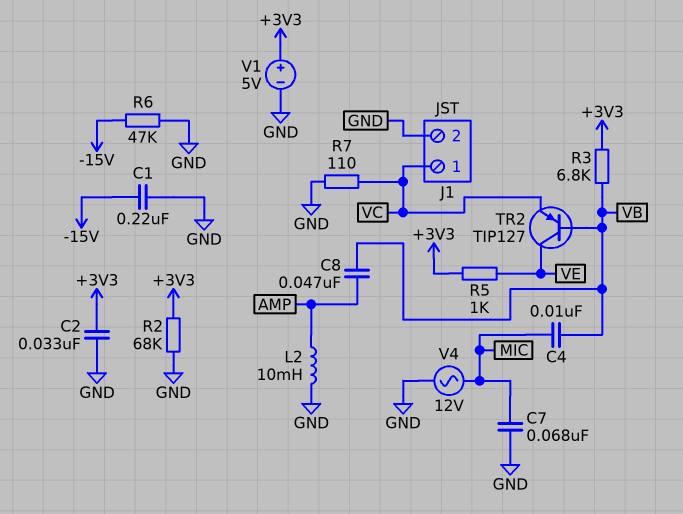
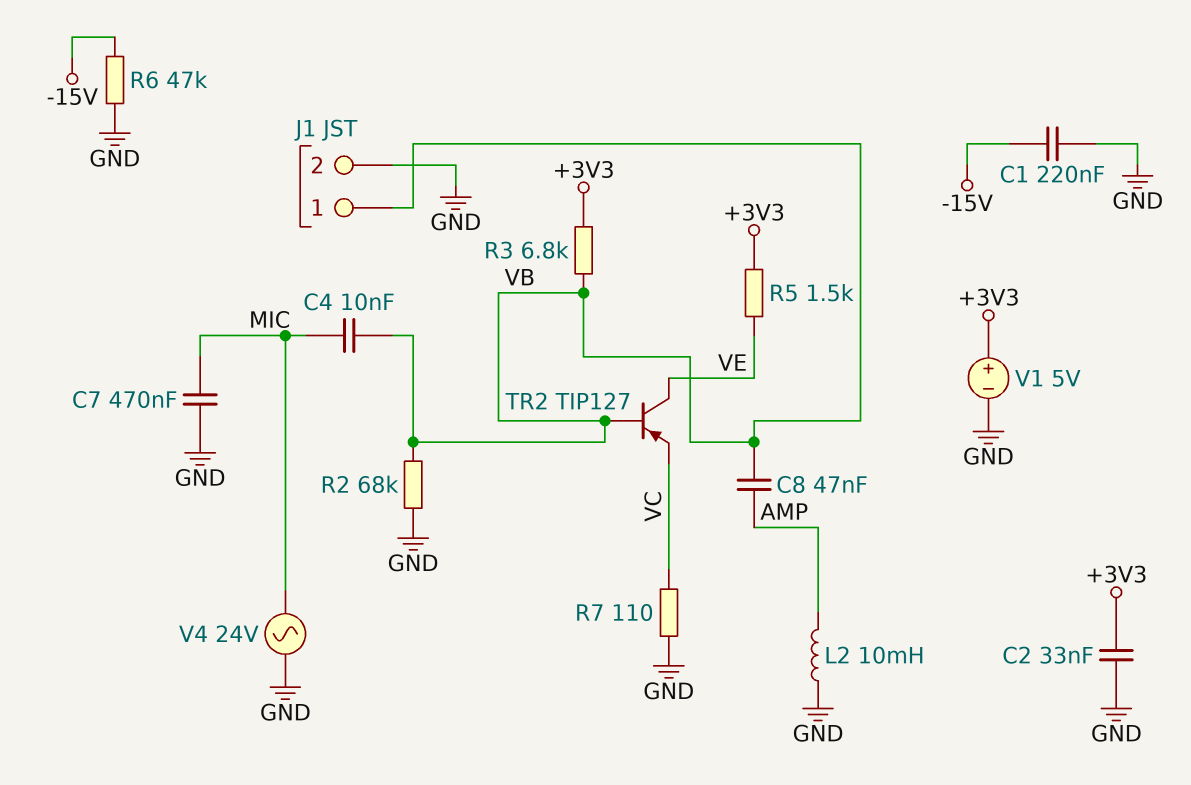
C7: 68nF (GND, MIC) -> 470nF (GND, MIC)
J1 pin 1: VC -> VB
R2: 68k (+3V3, GND) -> 68k (GND, VB)
R5: 1k (+3V3, VE) -> 1.5k (+3V3, VE)
V4: AC 12V (GND, MIC) -> AC 24V (GND, MIC)

